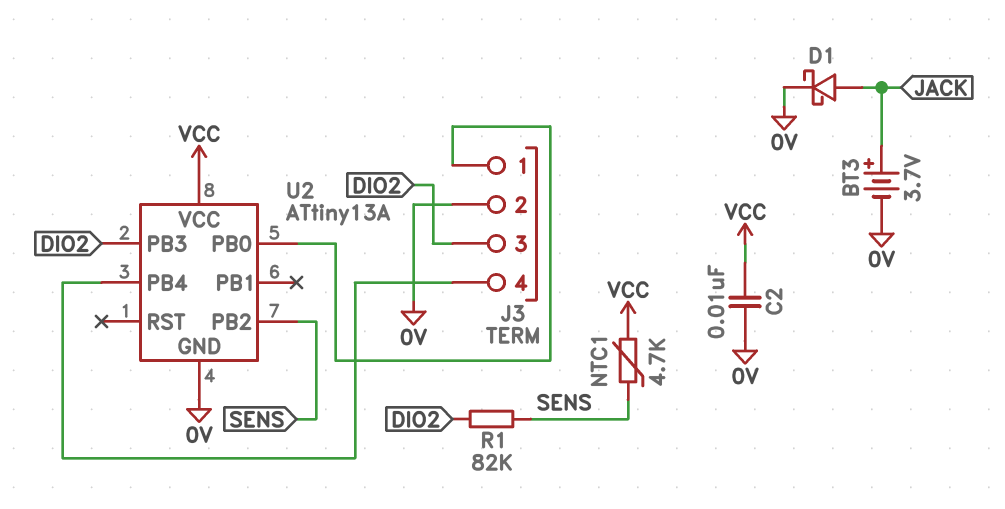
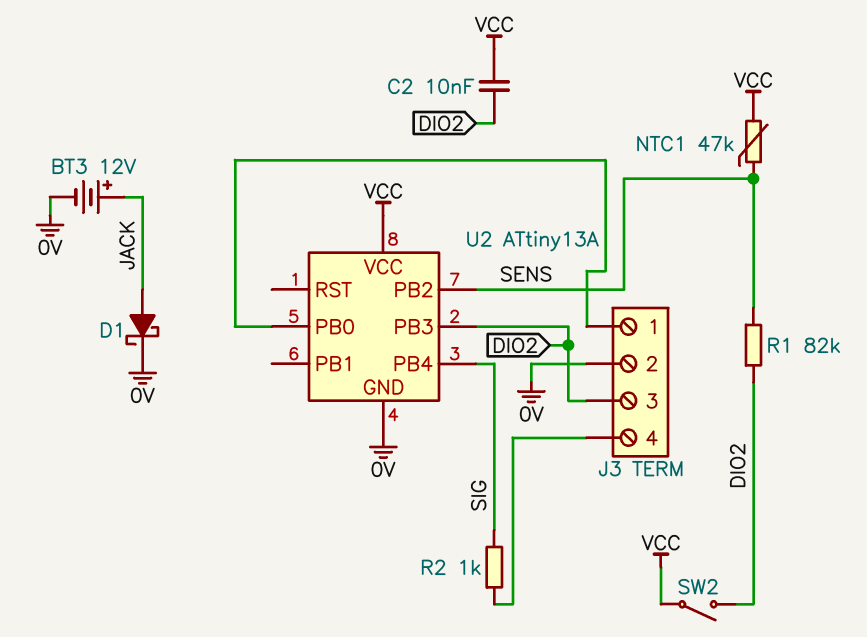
BT3: 3.7V (plus JACK, minus 0V) -> 12V (plus JACK, minus 0V)
C2: 10nF (0V, VCC) -> 10nF (DIO2, VCC)
NTC1: 4.7k (SENS, VCC) -> 47k (SENS, VCC)
R2: none -> 1k (J3/4, SIG)
SW2: none -> switch (DIO2, VCC)
U2 pin PB4: J3/4 -> SIG

